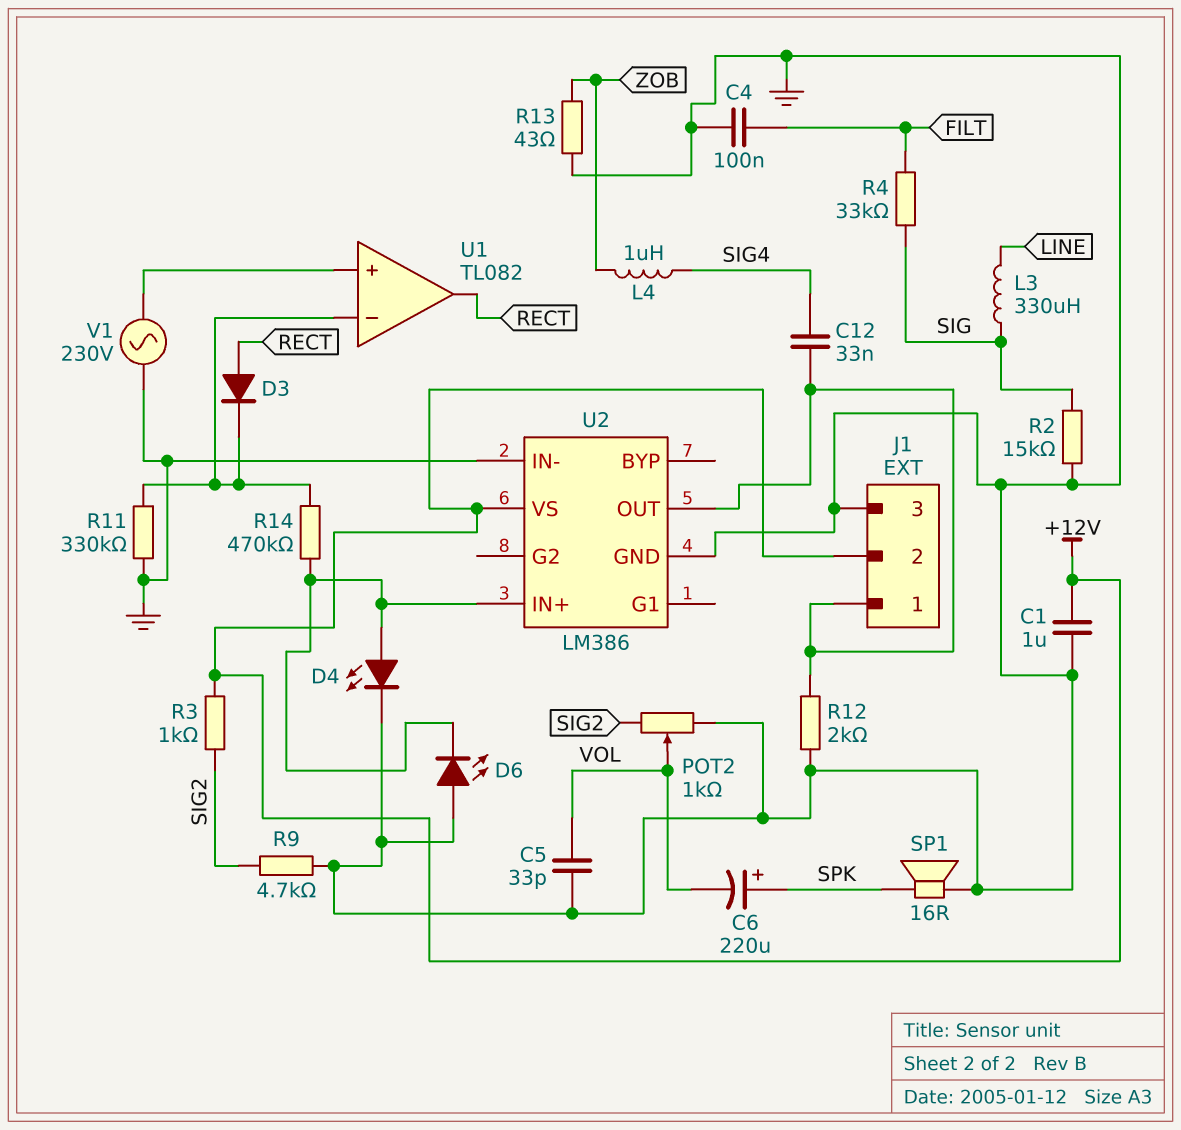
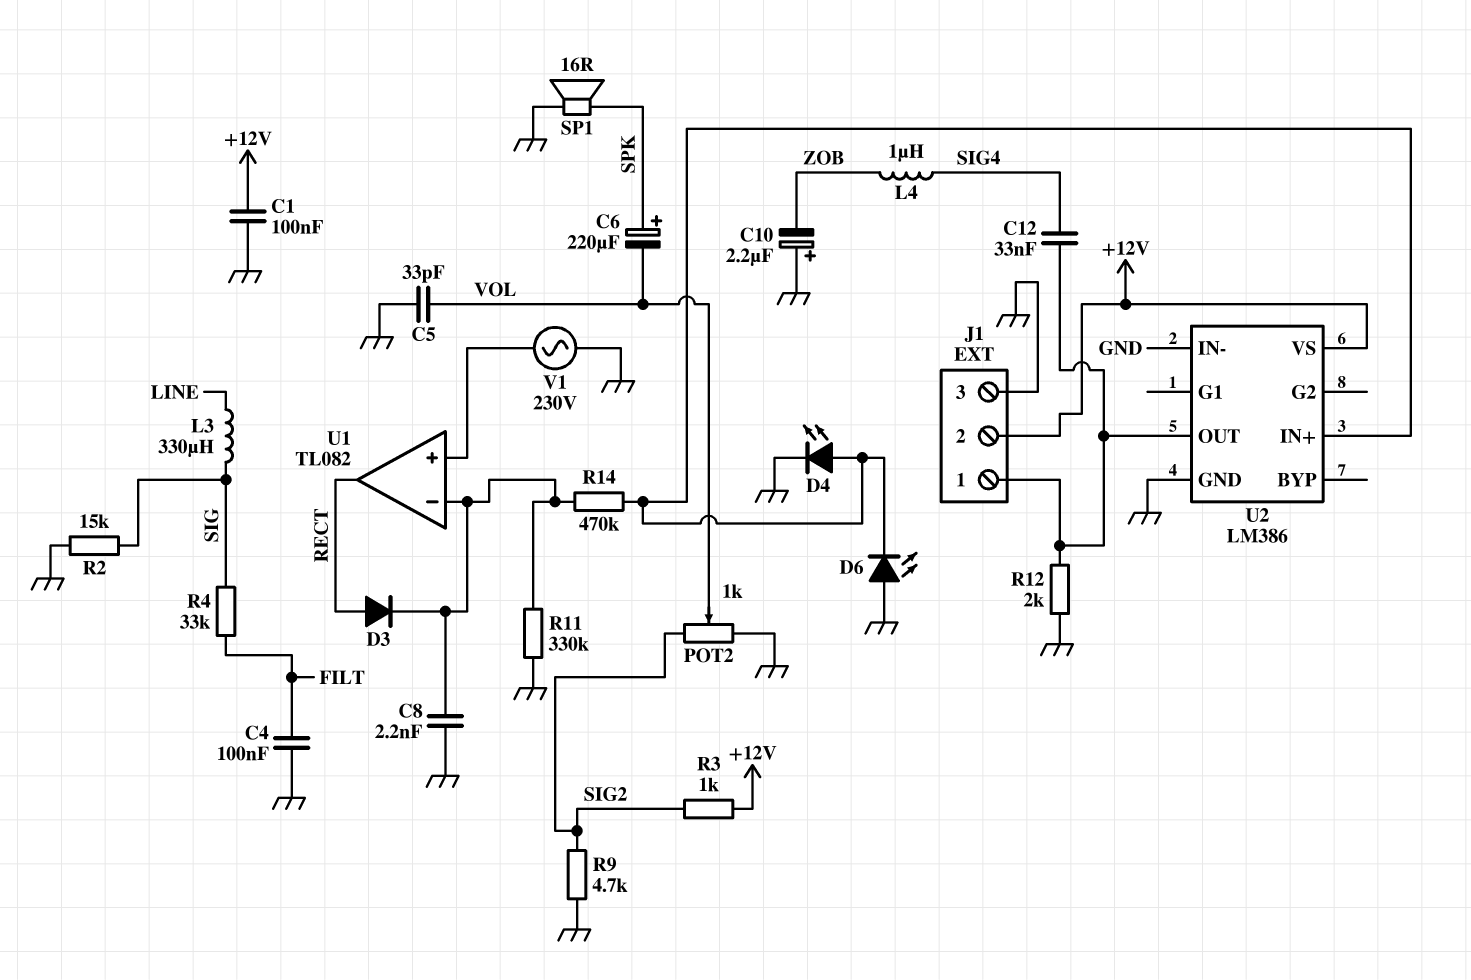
C1: 1uF (+12V, GND) -> 100nF (+12V, GND)
C8: none -> 2.2nF (GND, U1/in-)
C10: none -> 2.2uF (plus GND, minus ZOB)
R13: 43 (GND, ZOB) -> none

